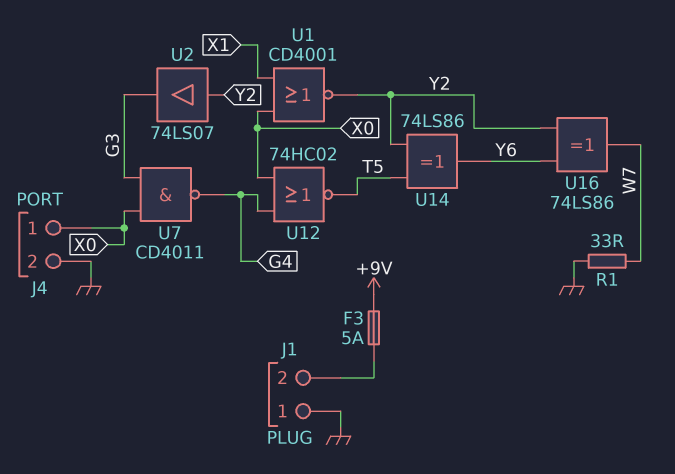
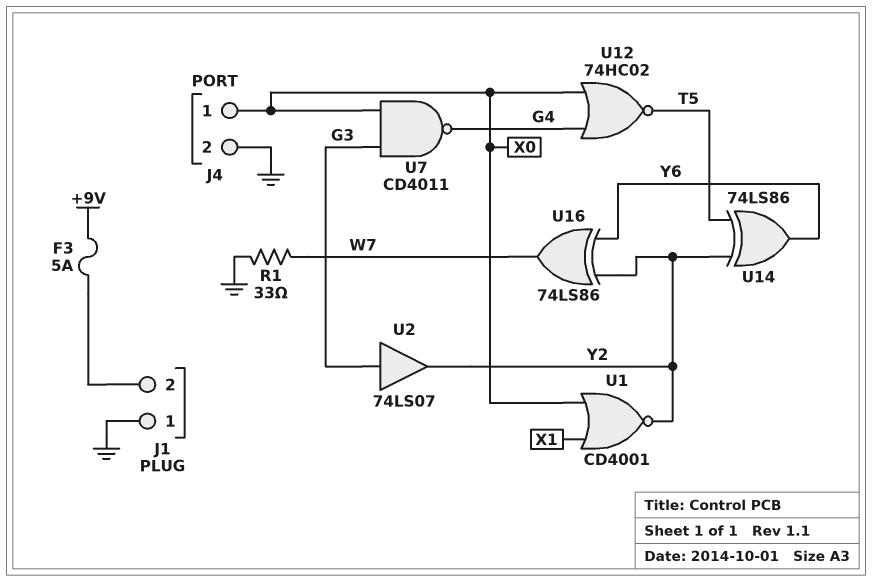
U2: buffer 74LS07 (in Y2, out G3) -> buffer 74LS07 (in G3, out Y2)

